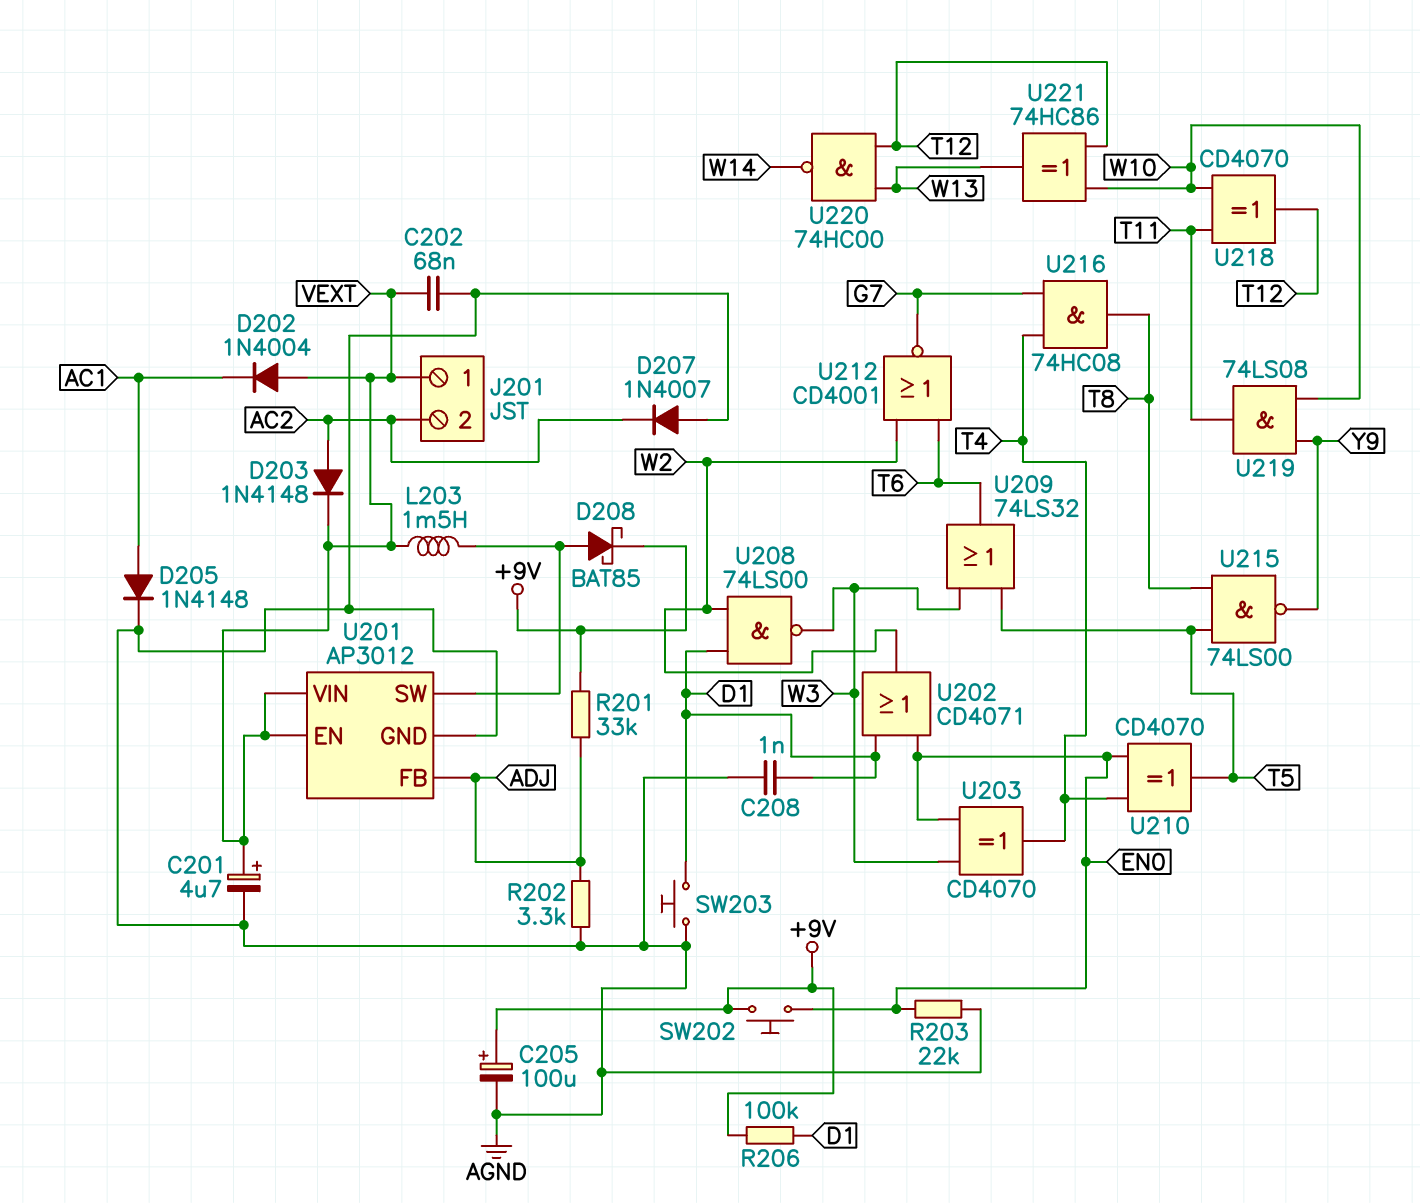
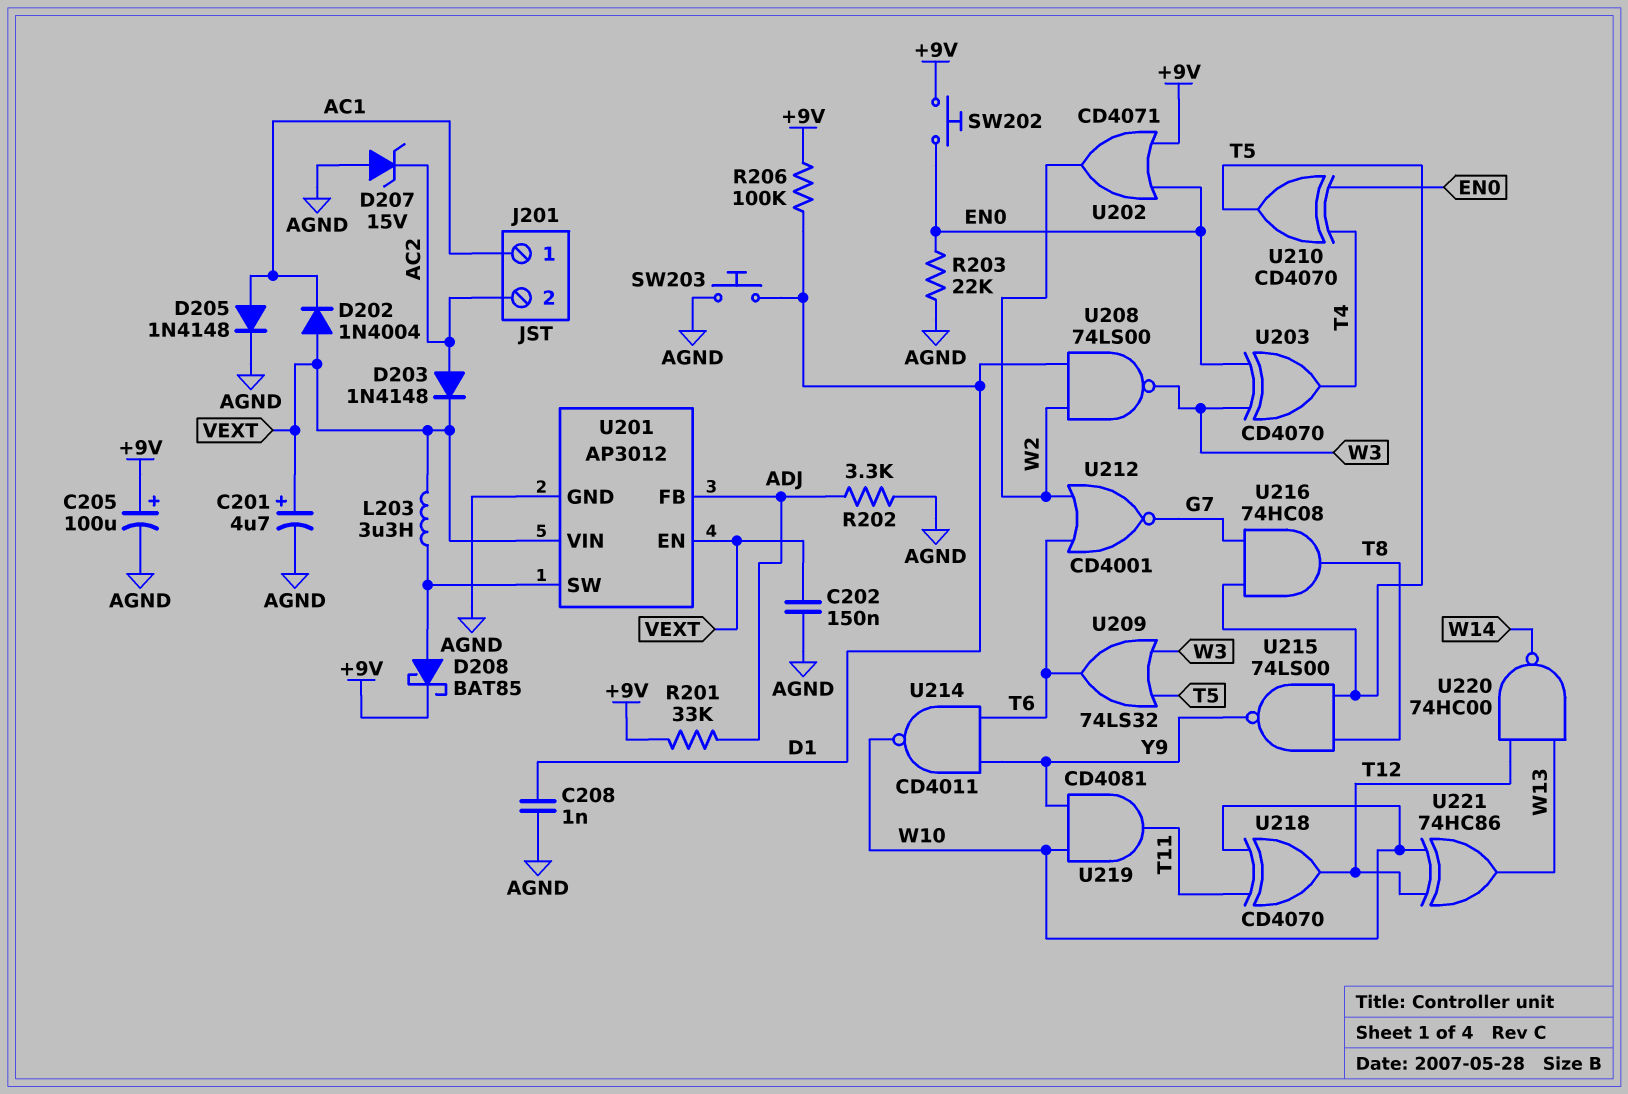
C202: 68nF (AGND, VEXT) -> 150nF (AGND, VEXT)
D207: diode 1N4007 (A AGND, K AC2) -> zener 15V (A AGND, K AC2)
J201 pin 1: VEXT -> AC1
L203: 1.5mH (U201/SW, VEXT) -> 3.3uH (U201/SW, VEXT)
U202: OR CD4071 (in D1, in EN0, out W2) -> OR CD4071 (in +9V, in EN0, out W2)
U214: none -> NAND CD4011 (in T6, in Y9, out W10)
U216: AND 74HC08 (in G7, in T4, out T8) -> AND 74HC08 (in G7, in T5, out T8)
U219: AND 74LS08 (in W10, in Y9, out T11) -> AND CD4081 (in W10, in Y9, out T11)

